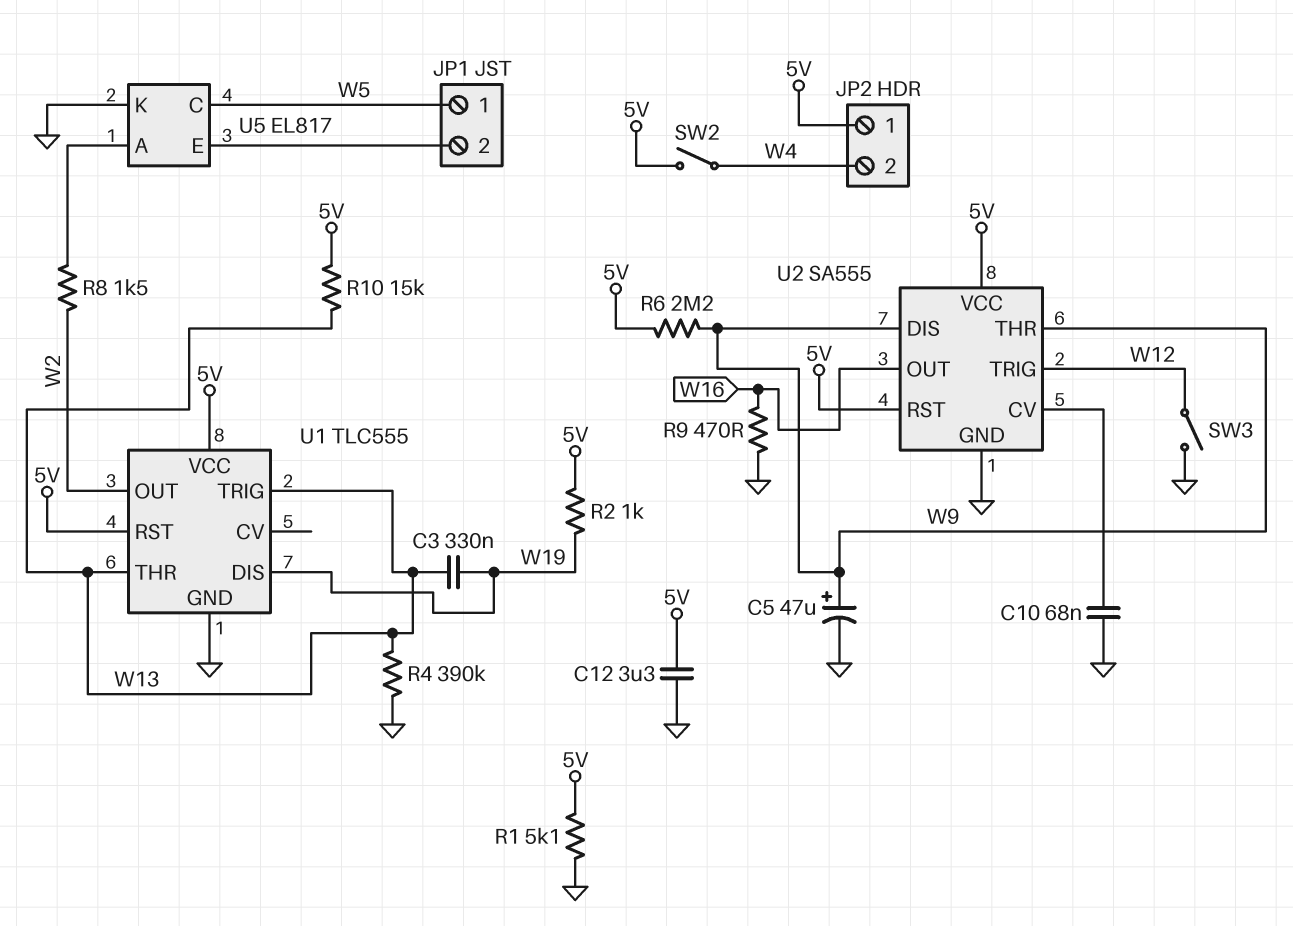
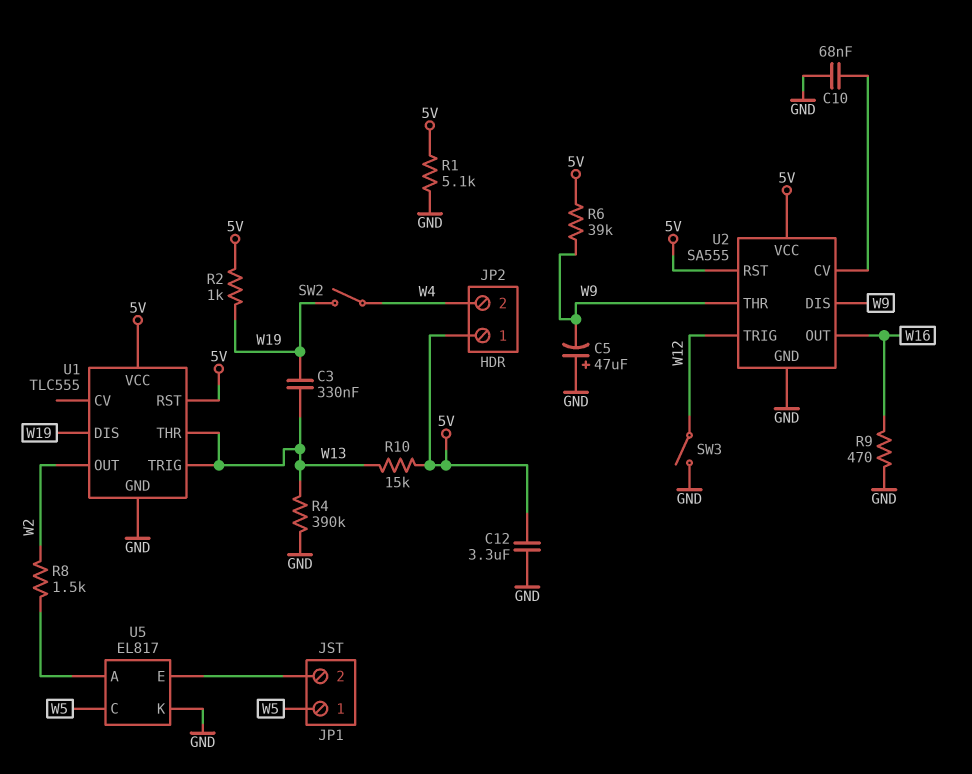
C5: 47uF (plus W9, minus GND) -> 47uF (plus GND, minus W9)
R6: 2.2M (5V, W9) -> 39k (5V, W9)
SW2: switch (5V, W4) -> switch (W4, W19)

